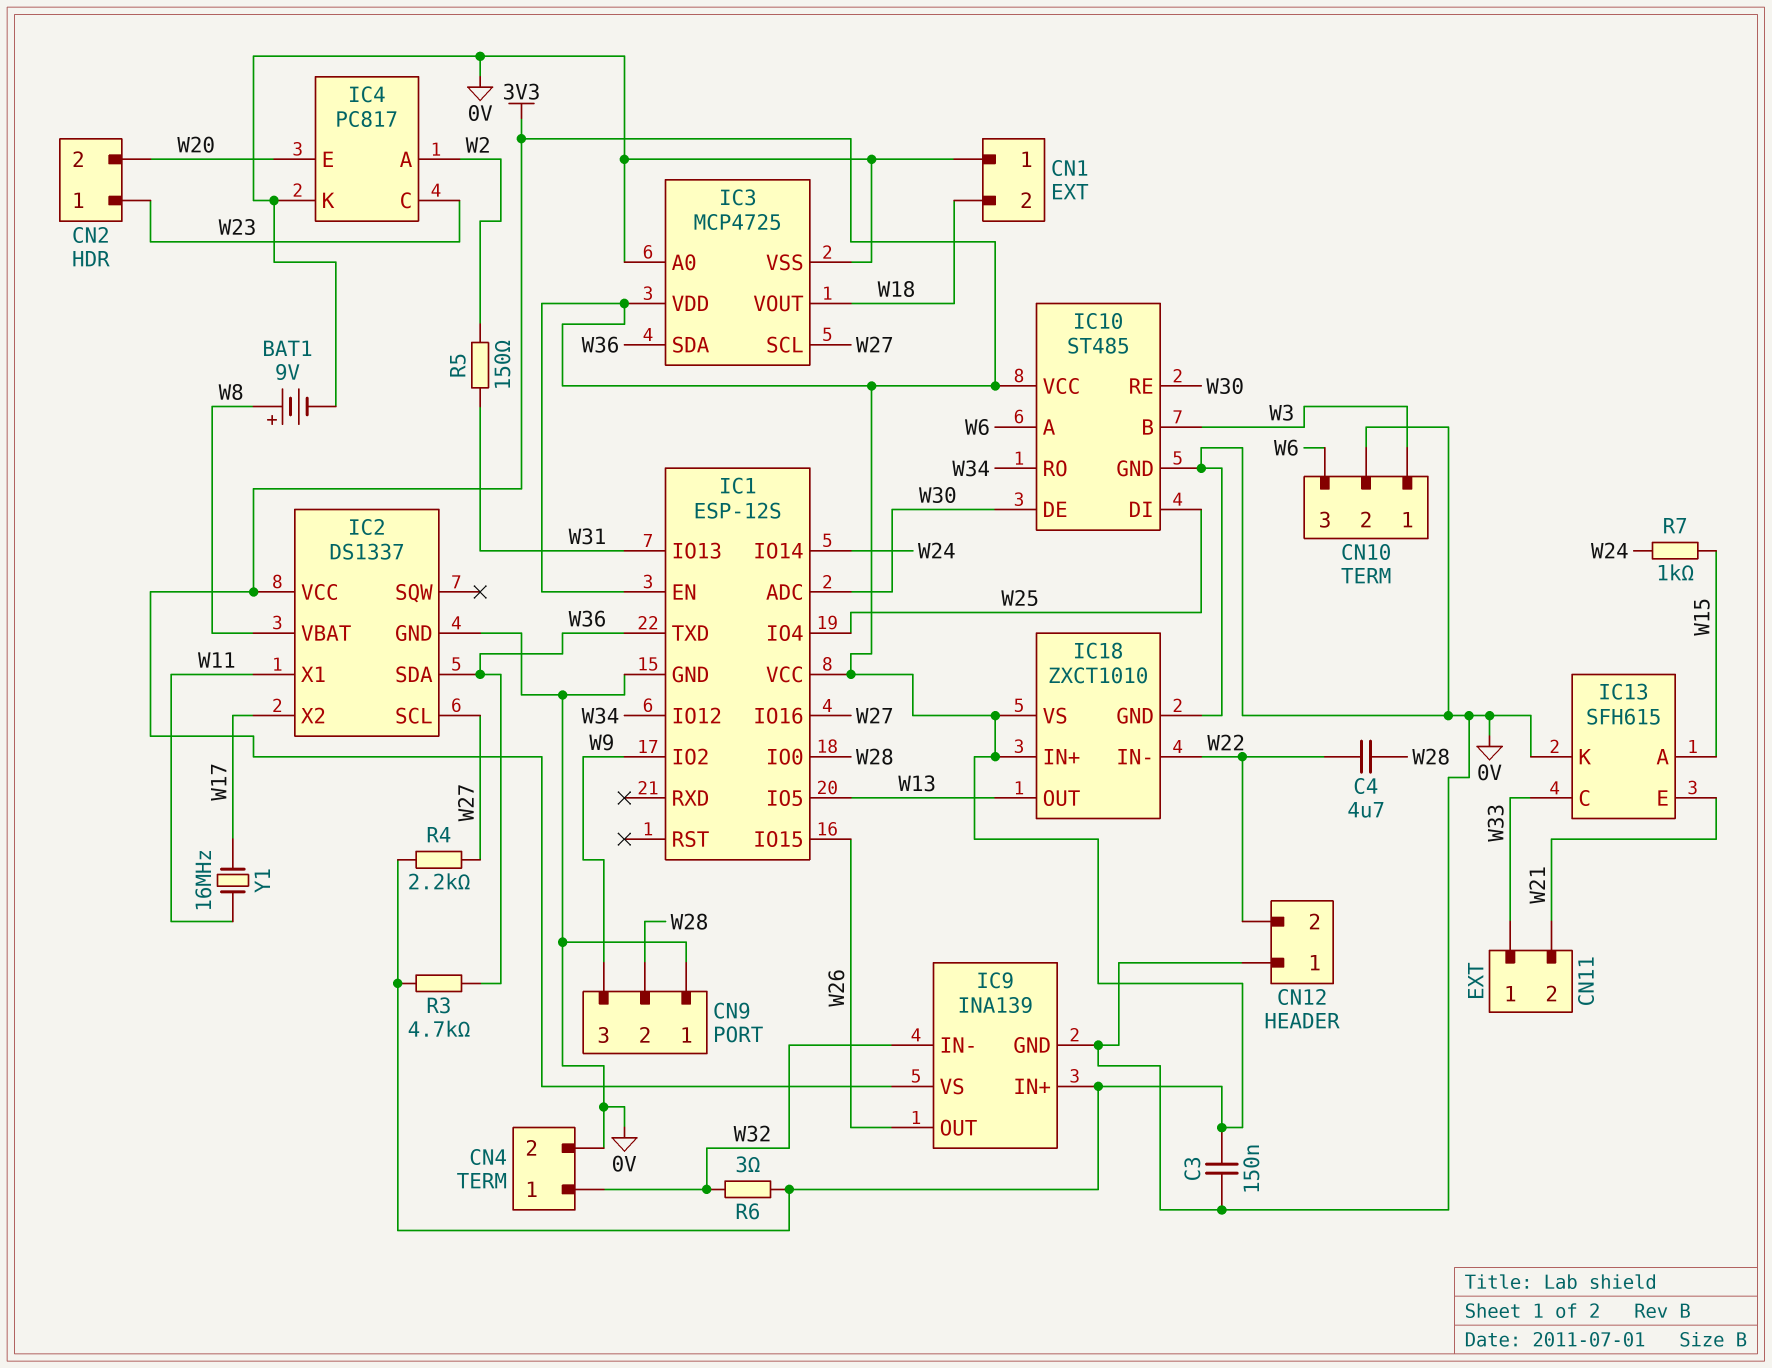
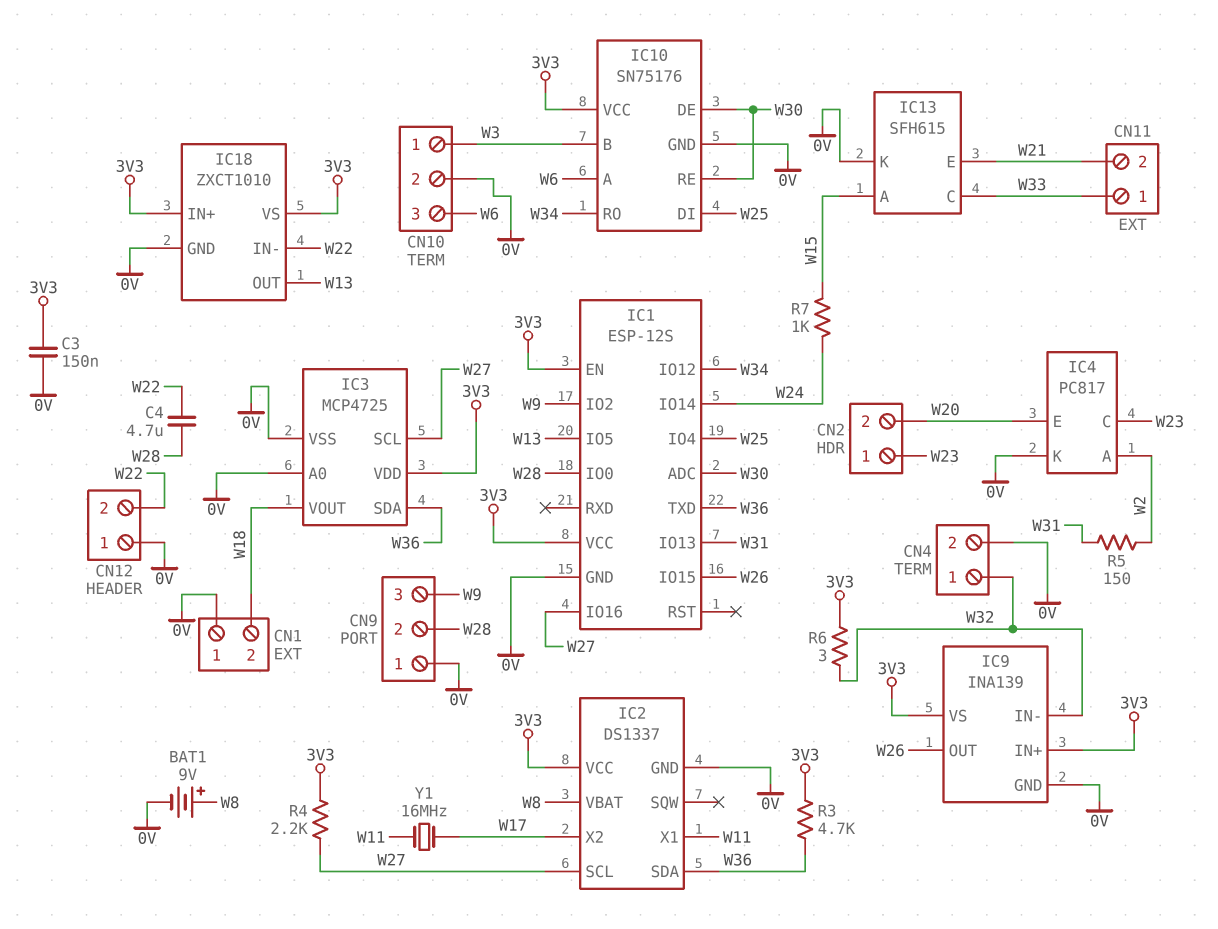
IC10: ST485 -> SN75176

